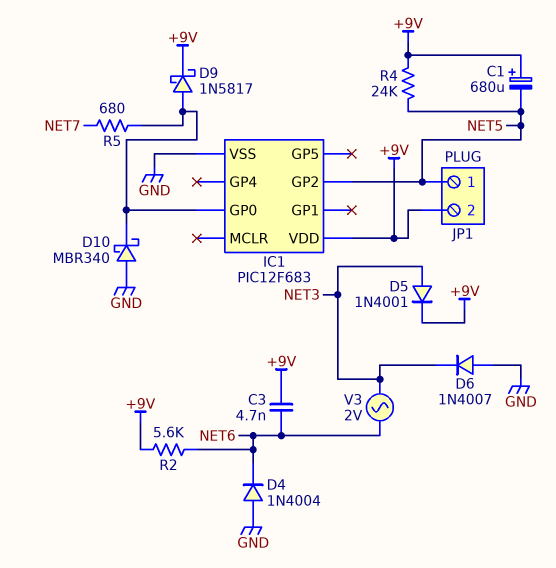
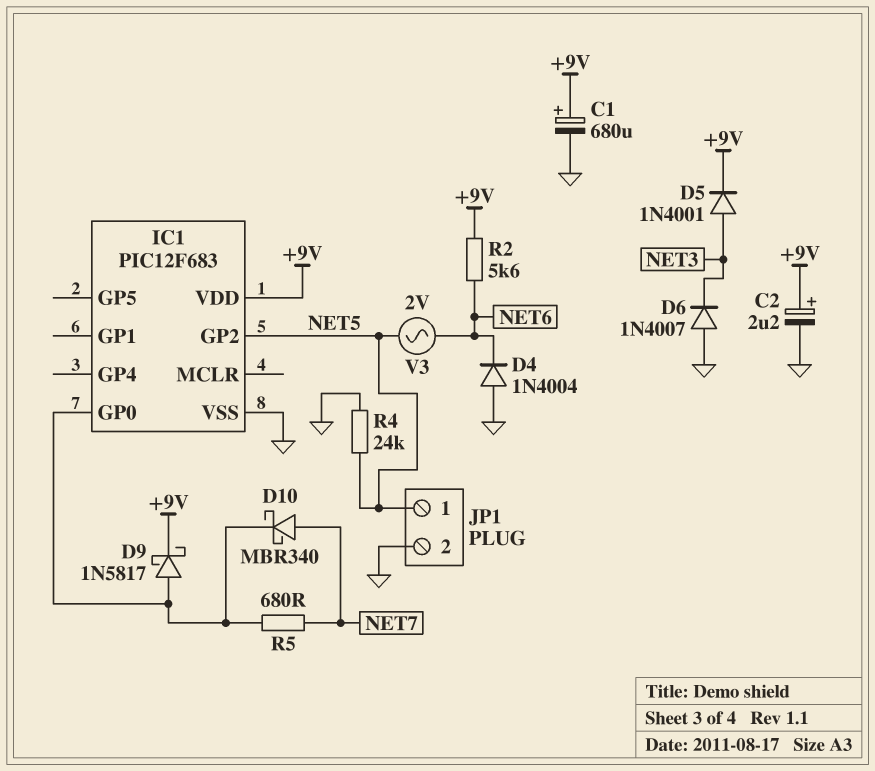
C1: 680uF (plus +9V, minus NET5) -> 680uF (plus +9V, minus GND)
C2: none -> 2.2uF (plus +9V, minus GND)
C3: 4.7nF (+9V, NET6) -> none
D10: schottky MBR340 (A GND, K IC1/GP0) -> schottky MBR340 (A NET7, K IC1/GP0)
JP1 pin 2: +9V -> GND
R4: 24k (+9V, NET5) -> 24k (GND, NET5)
V3: AC 2V (NET3, NET6) -> AC 2V (NET5, NET6)

